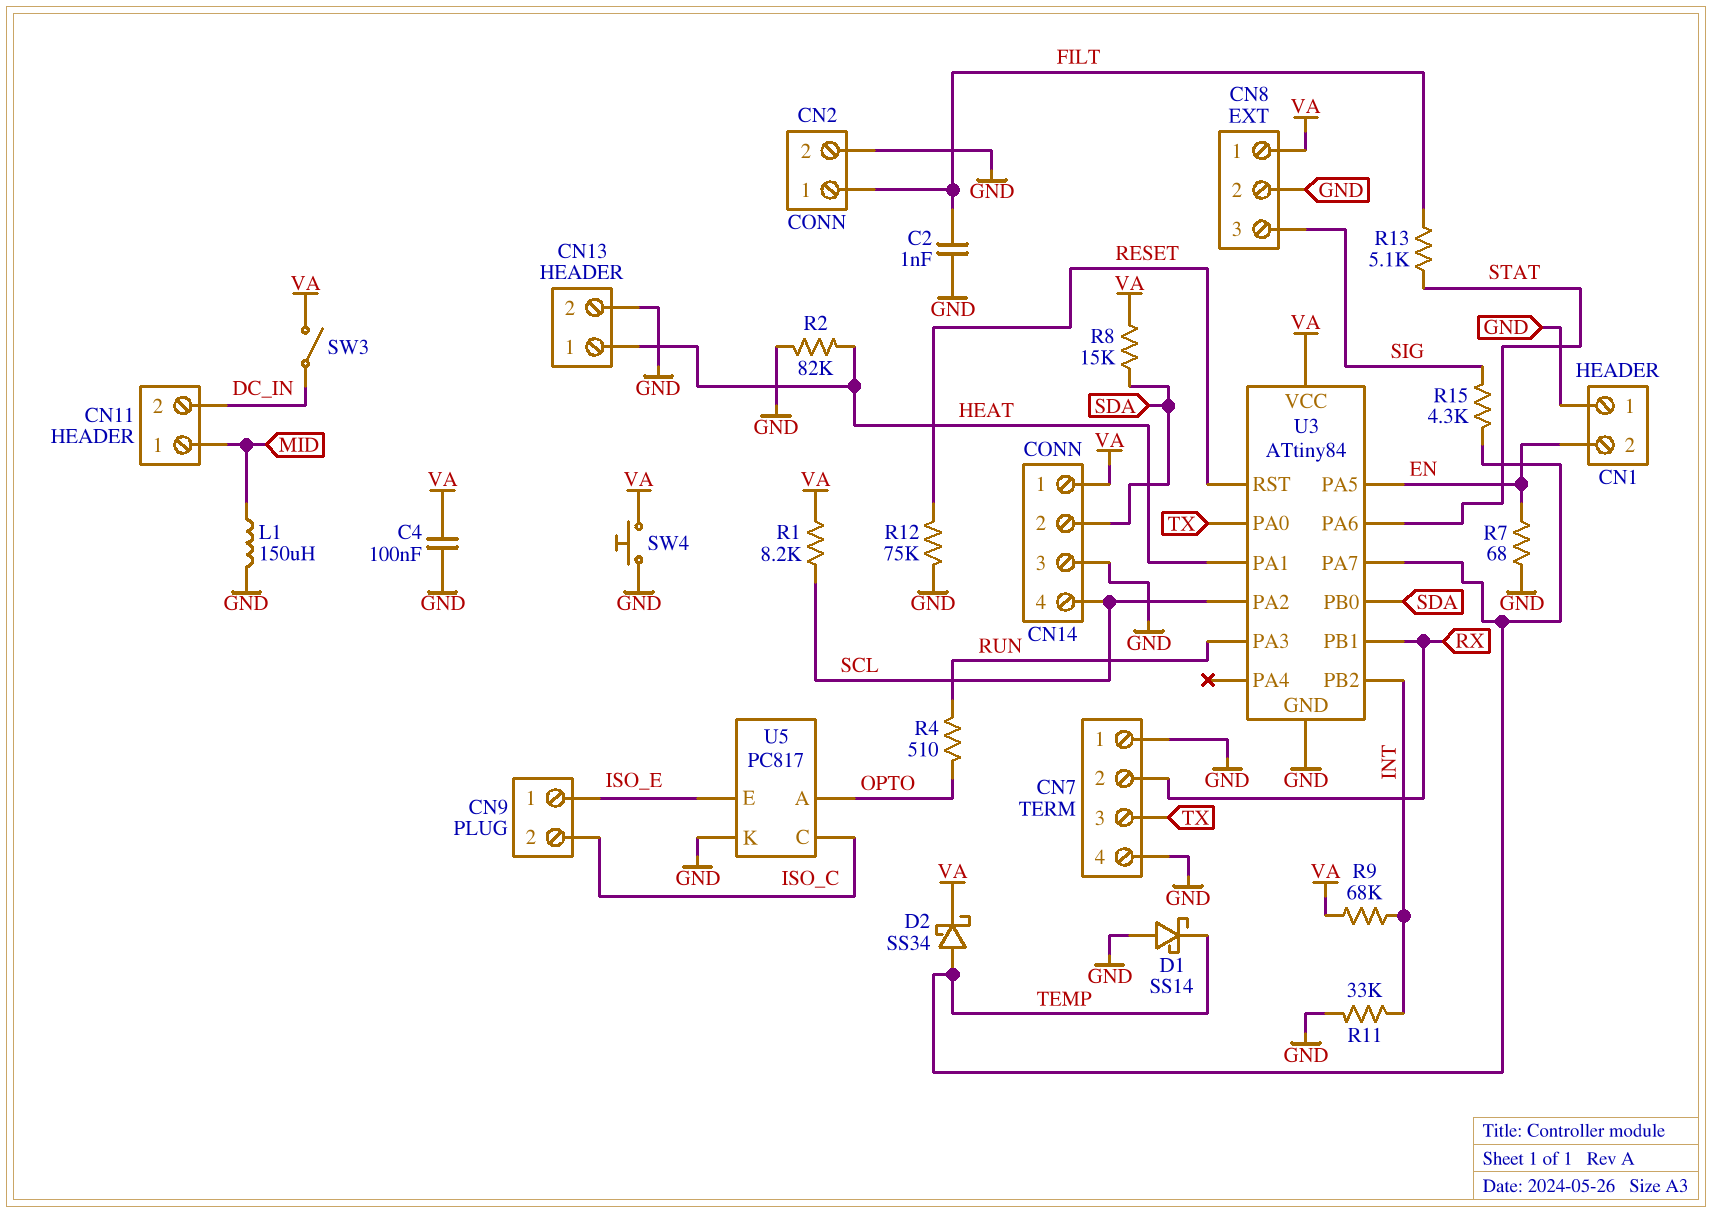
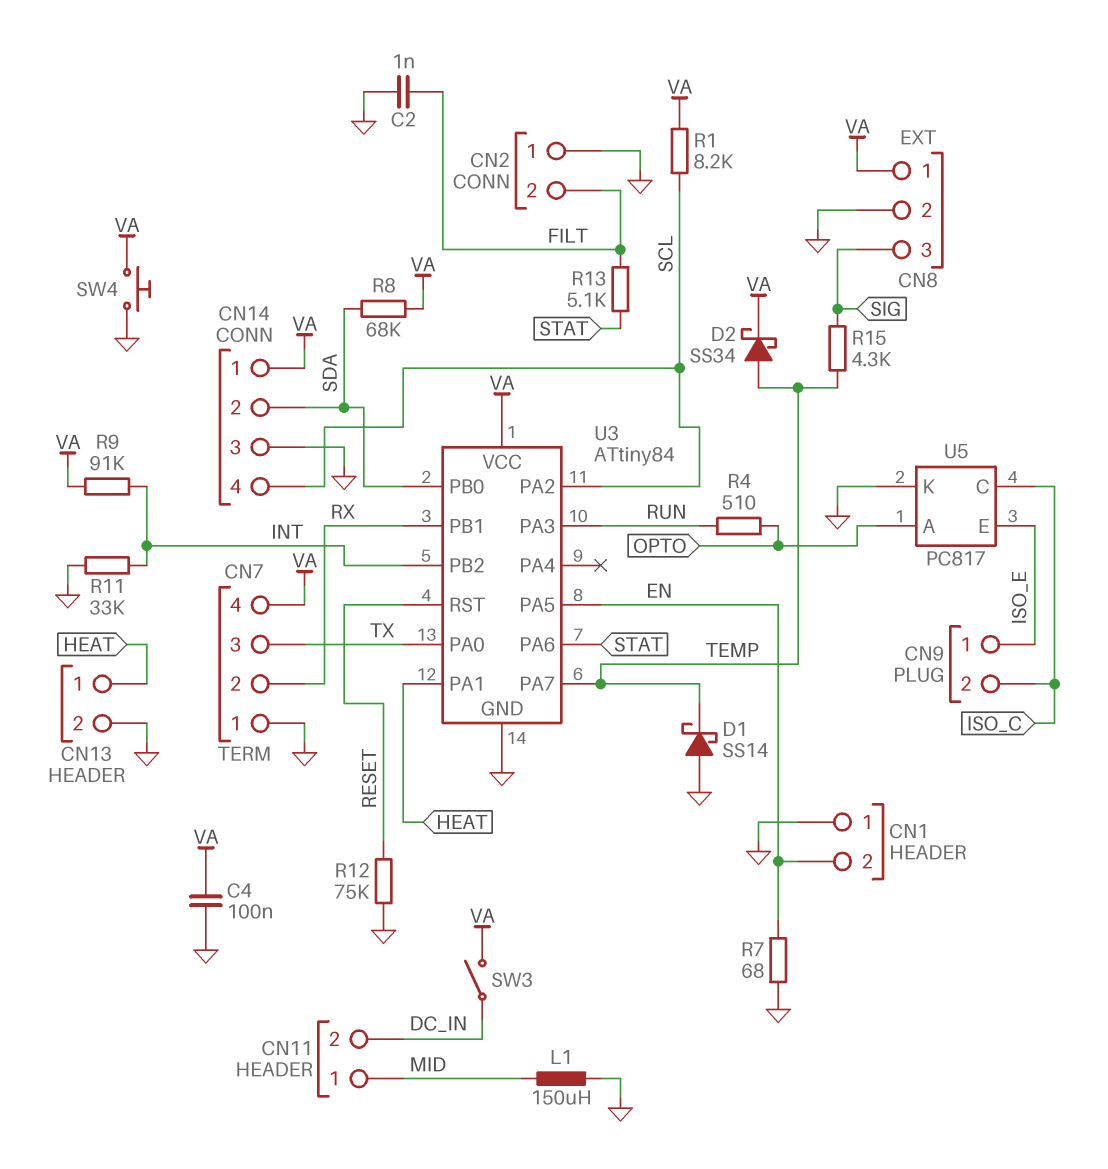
CN2 pin 1: FILT -> GND
CN2 pin 2: GND -> FILT
CN7 pin 4: GND -> VA
R2: 82k (GND, HEAT) -> none
R8: 15k (SDA, VA) -> 68k (SDA, VA)
R9: 68k (INT, VA) -> 91k (INT, VA)

